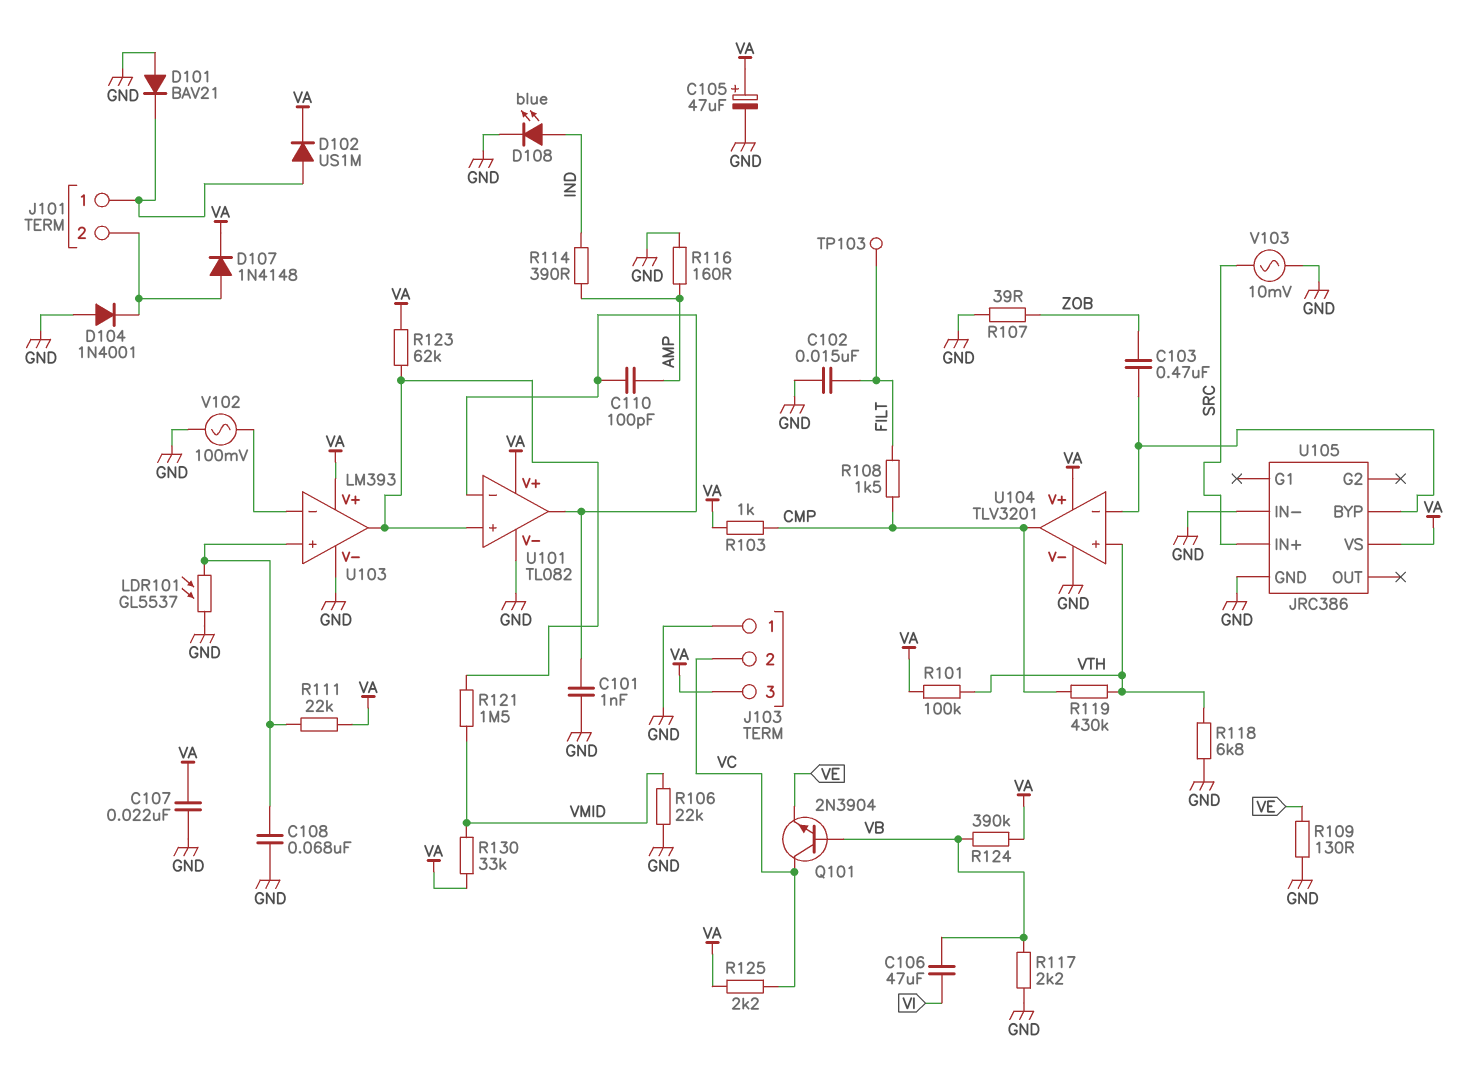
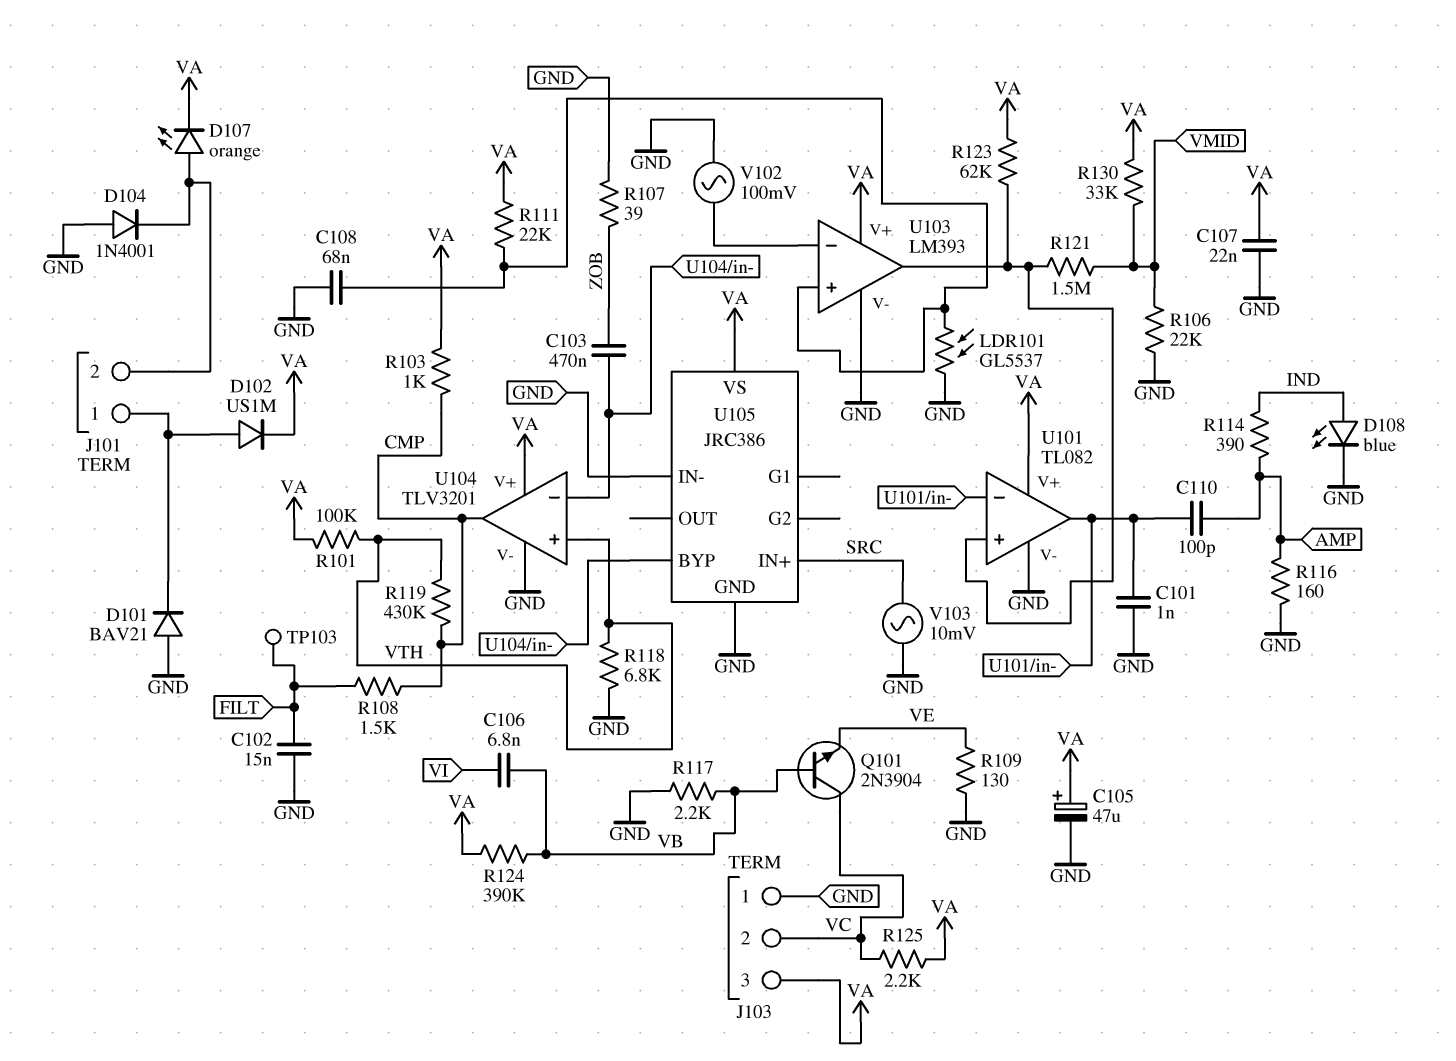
C106: 47uF (VB, VI) -> 6.8nF (VB, VI)
D107: diode 1N4148 (A J101/2, K VA) -> LED orange (A J101/2, K VA)

